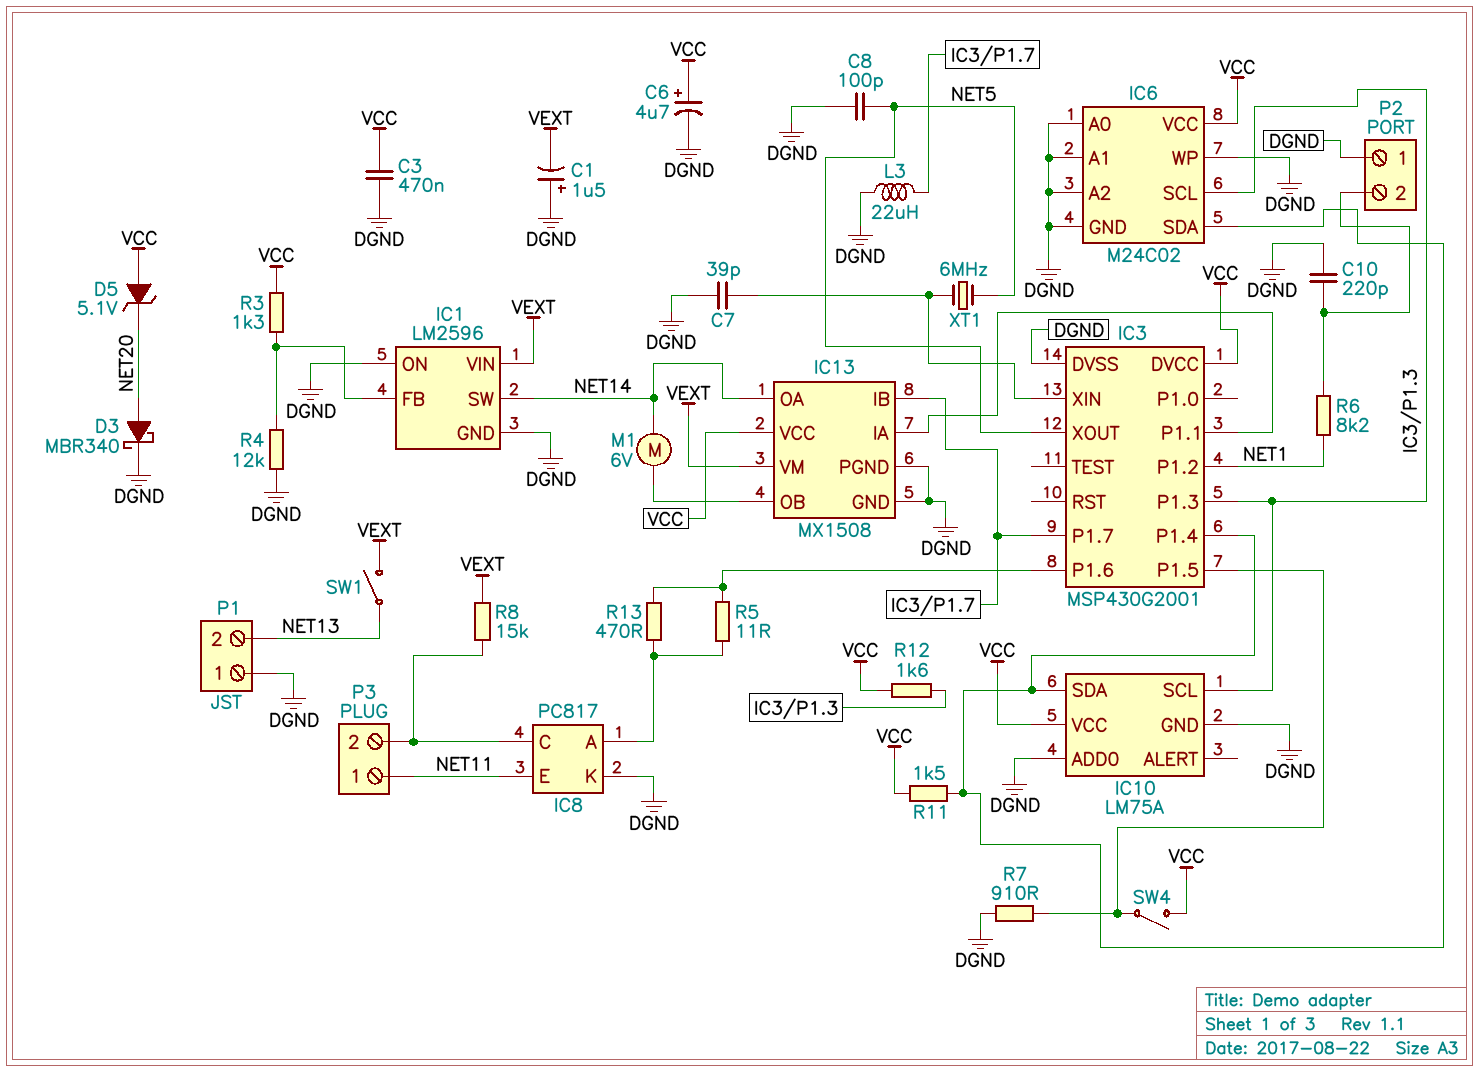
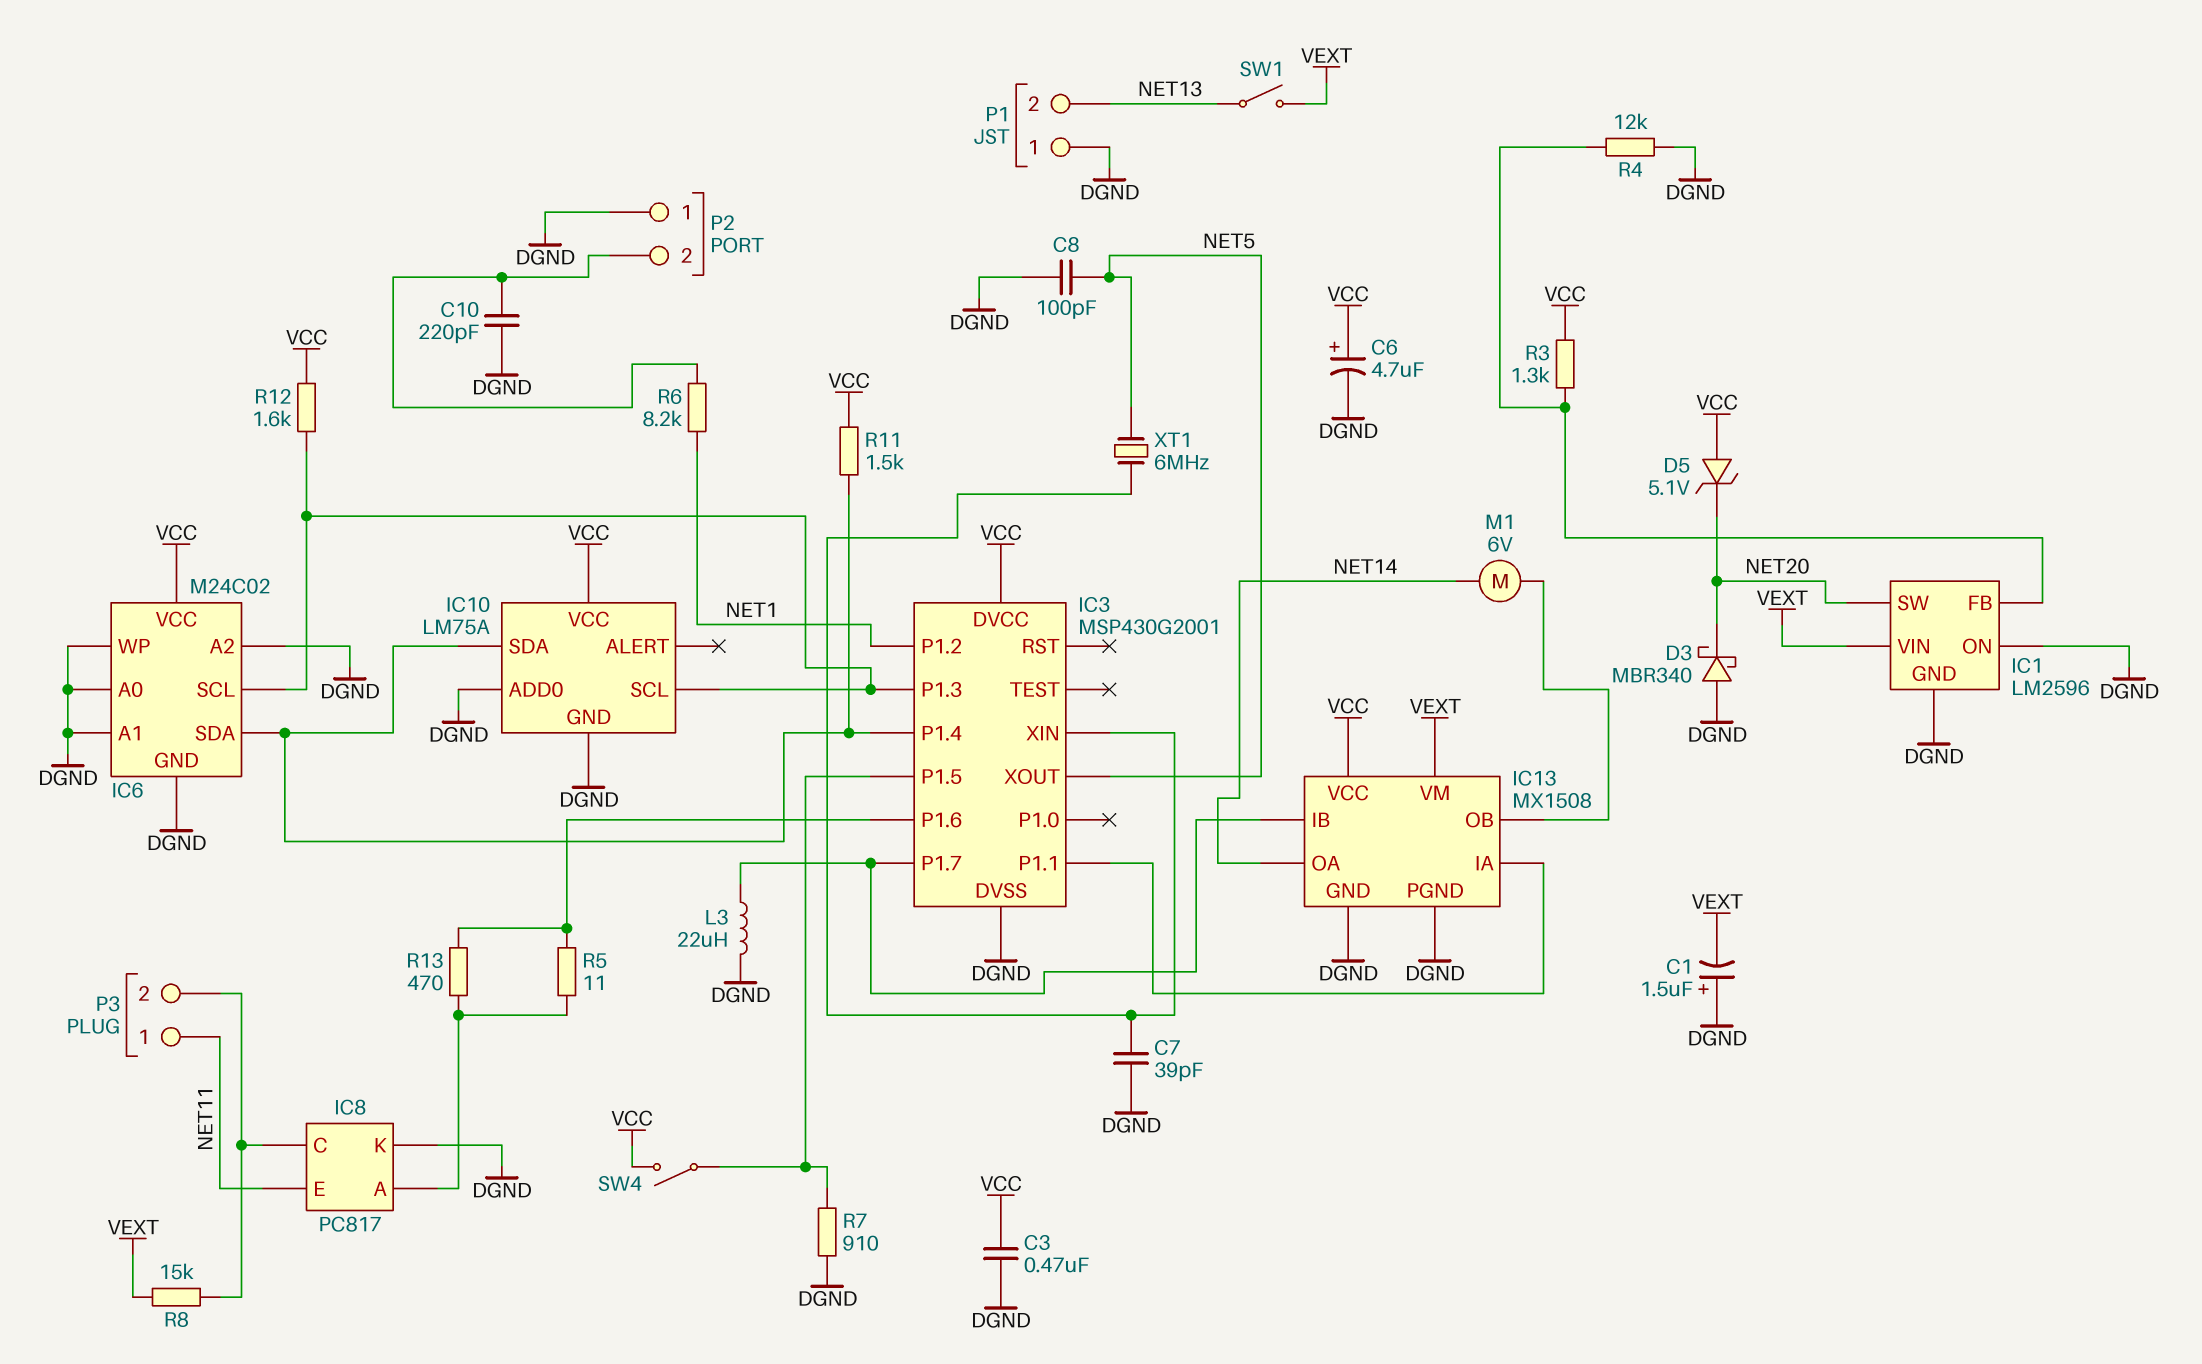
D3: schottky MBR340 (A NET20, K DGND) -> schottky MBR340 (A DGND, K NET20)
IC1 pin SW: NET14 -> NET20

